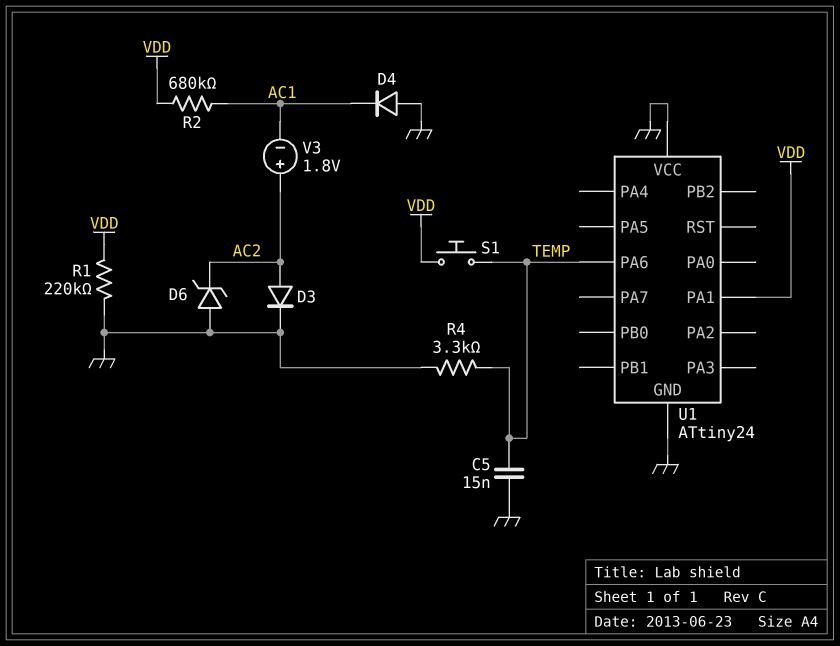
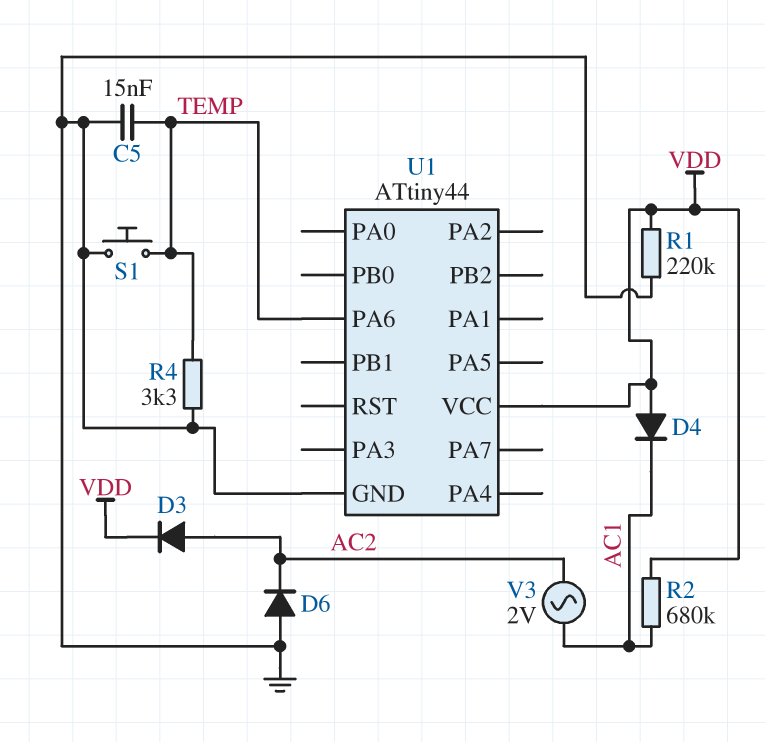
D3: diode (A AC2, K GND) -> diode (A AC2, K VDD)
D4: diode (A GND, K AC1) -> diode (A VDD, K AC1)
D6: zener (A GND, K AC2) -> diode (A GND, K AC2)
S1: button (TEMP, VDD) -> button (GND, TEMP)
U1: ATtiny24 -> ATtiny44
U1 pin PA1: VDD -> none
U1 pin VCC: GND -> VDD
V3: 1.8V (plus AC2, minus AC1) -> AC 2V (AC1, AC2)

